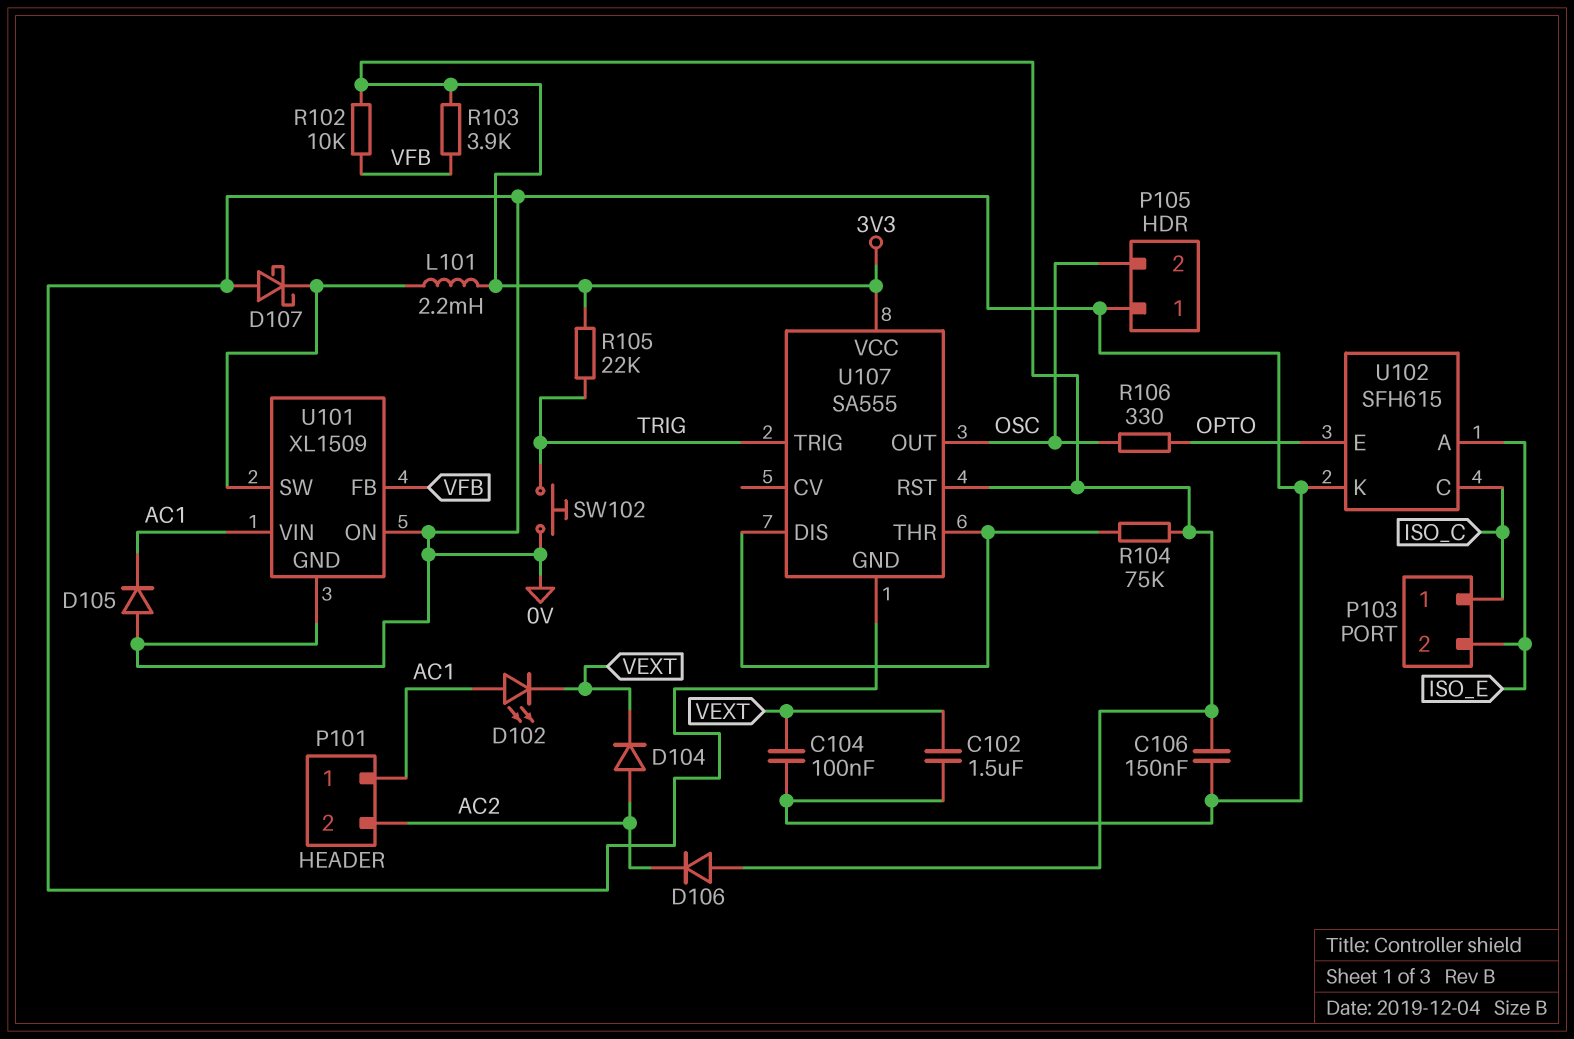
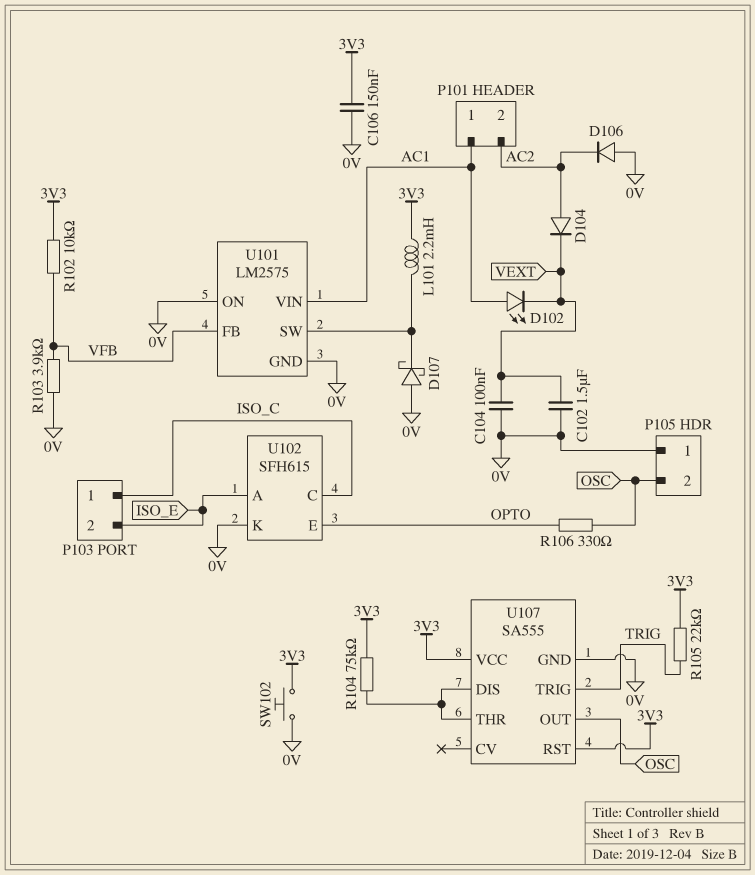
D105: diode (A 0V, K AC1) -> none
D106: diode (A 3V3, K AC2) -> diode (A 0V, K AC2)
R103: 3.9k (3V3, VFB) -> 3.9k (0V, VFB)
SW102: button (0V, TRIG) -> button (0V, 3V3)
U101: XL1509 -> LM2575

